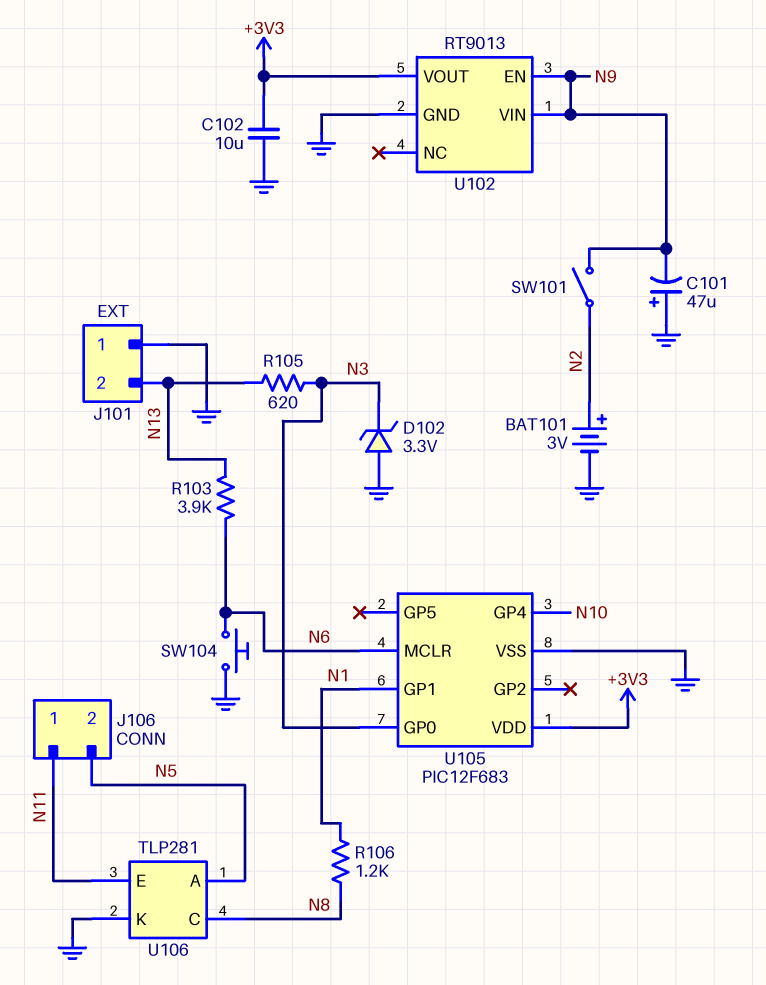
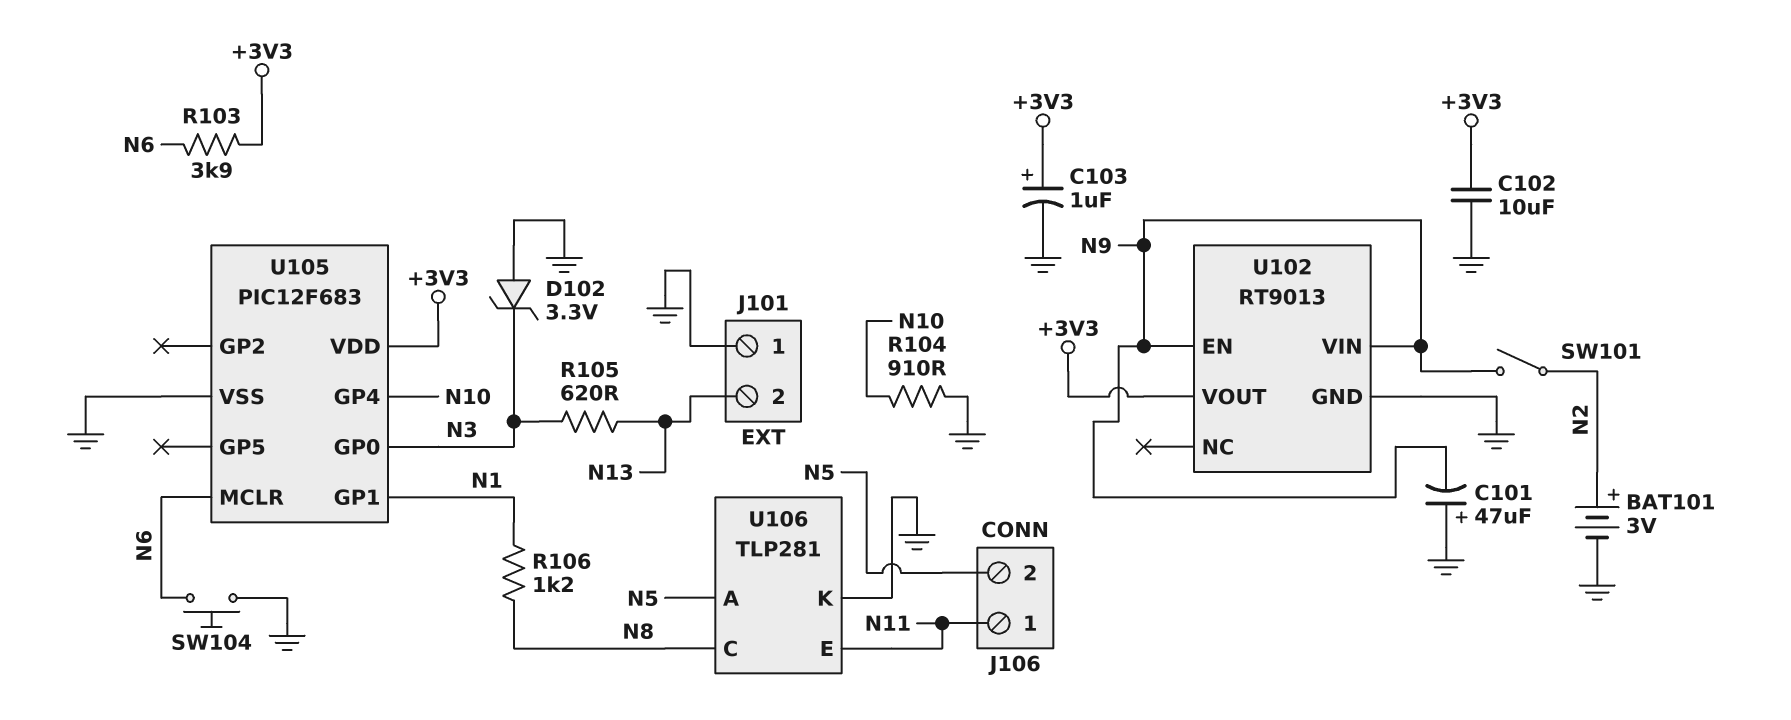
C103: none -> 1uF (plus +3V3, minus GND)
R103: 3.9k (N6, N13) -> 3.9k (+3V3, N6)
R104: none -> 910 (GND, N10)

